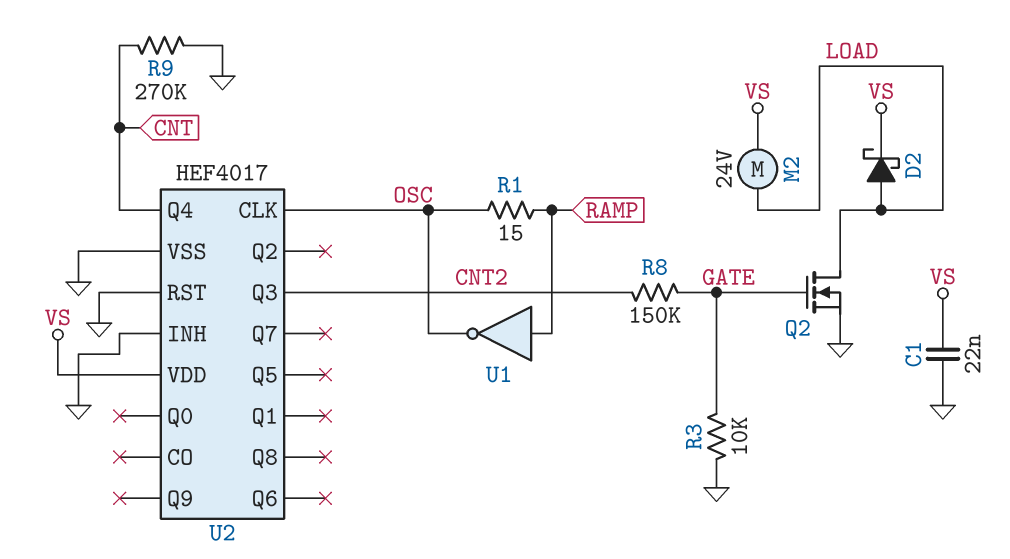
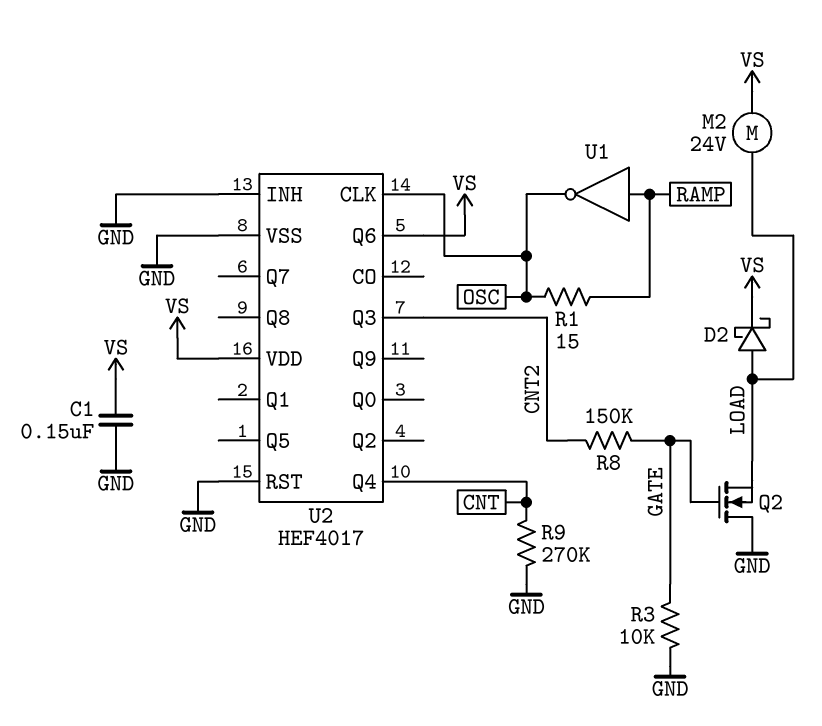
C1: 22nF (GND, VS) -> 150nF (GND, VS)
Q2: NMOS (G GATE, D LOAD, S GND) -> NMOS (G GATE, D GND, S LOAD)
U2 pin Q6: none -> VS

